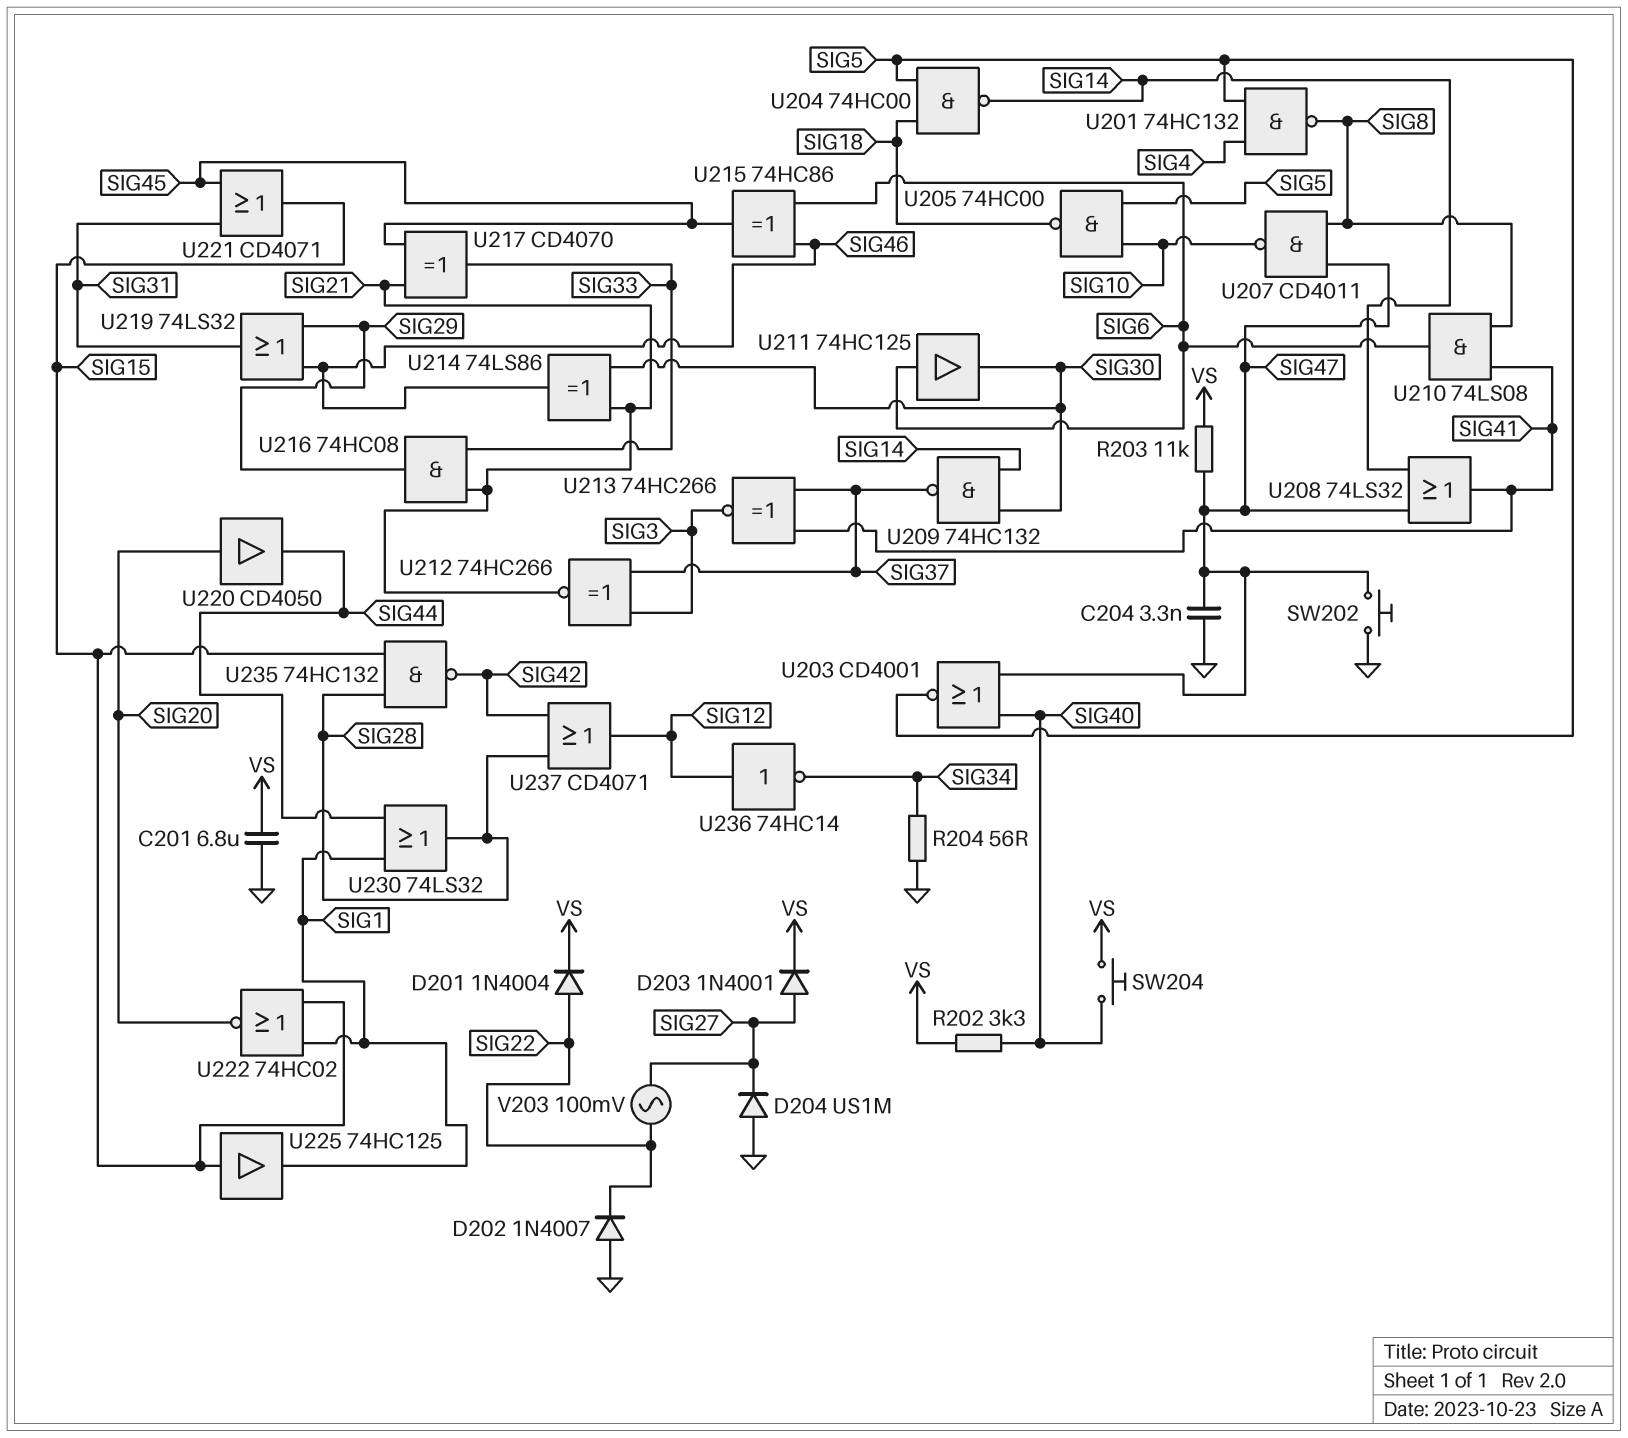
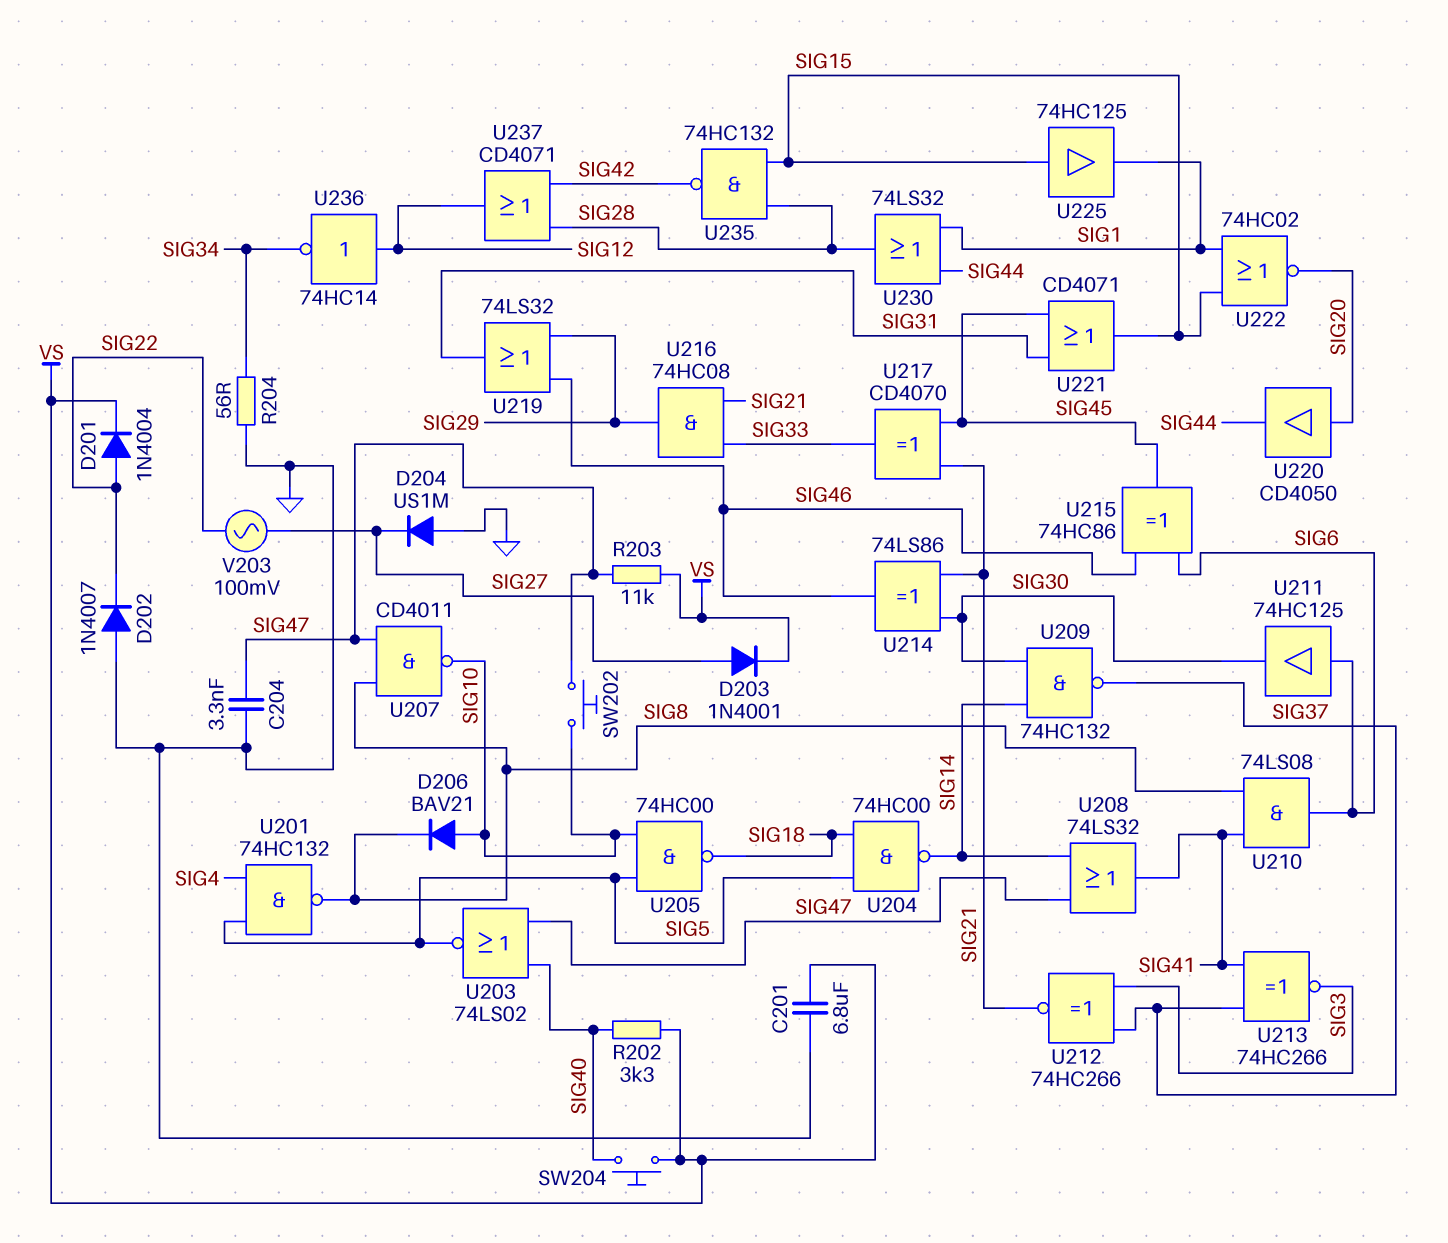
D206: none -> diode BAV21 (A SIG10, K SIG8)
SW202: button (GND, SIG47) -> button (SIG10, SIG47)
U203: NOR CD4001 (in SIG40, in SIG47, out SIG5) -> NOR 74LS02 (in SIG40, in SIG47, out SIG5)

